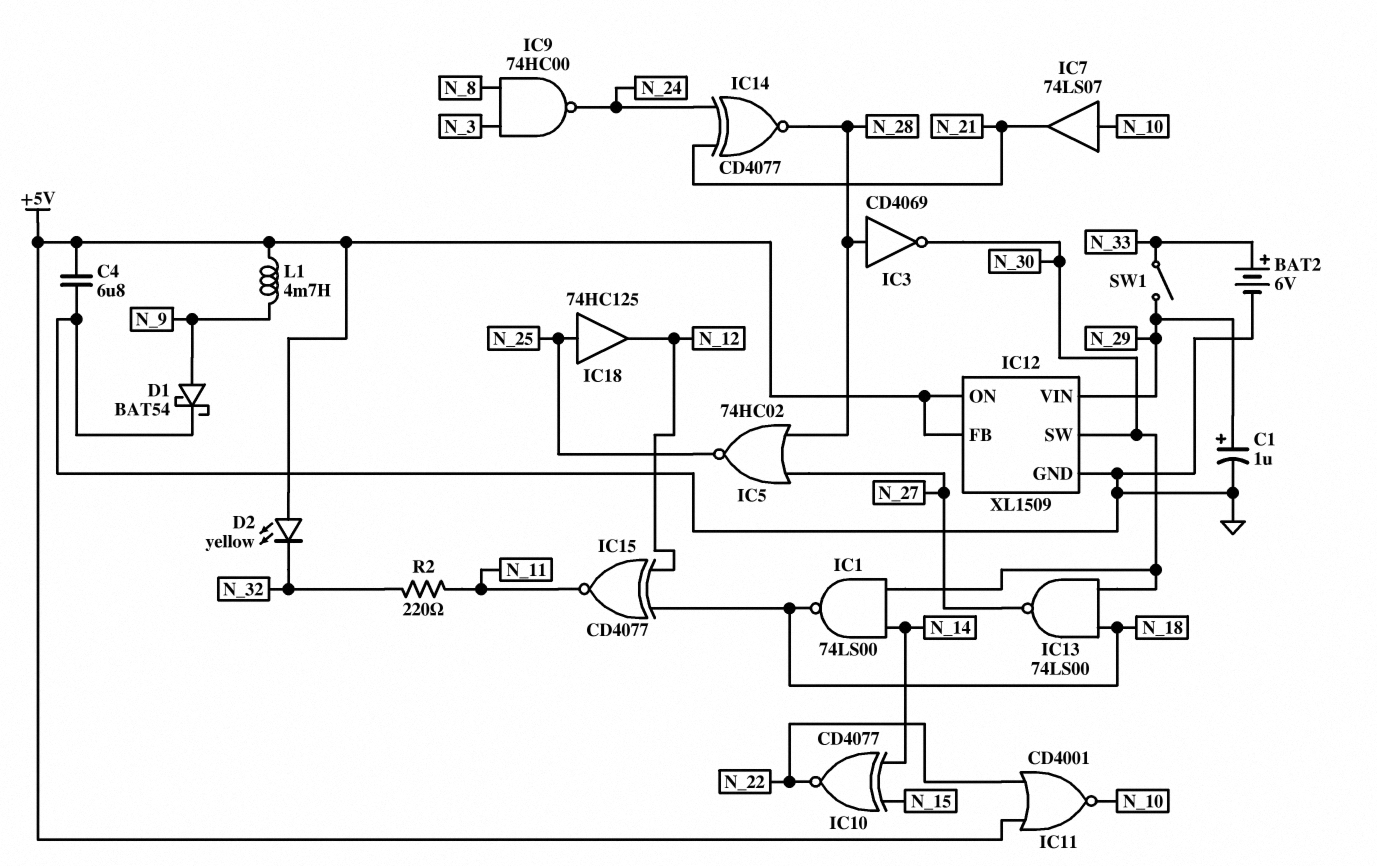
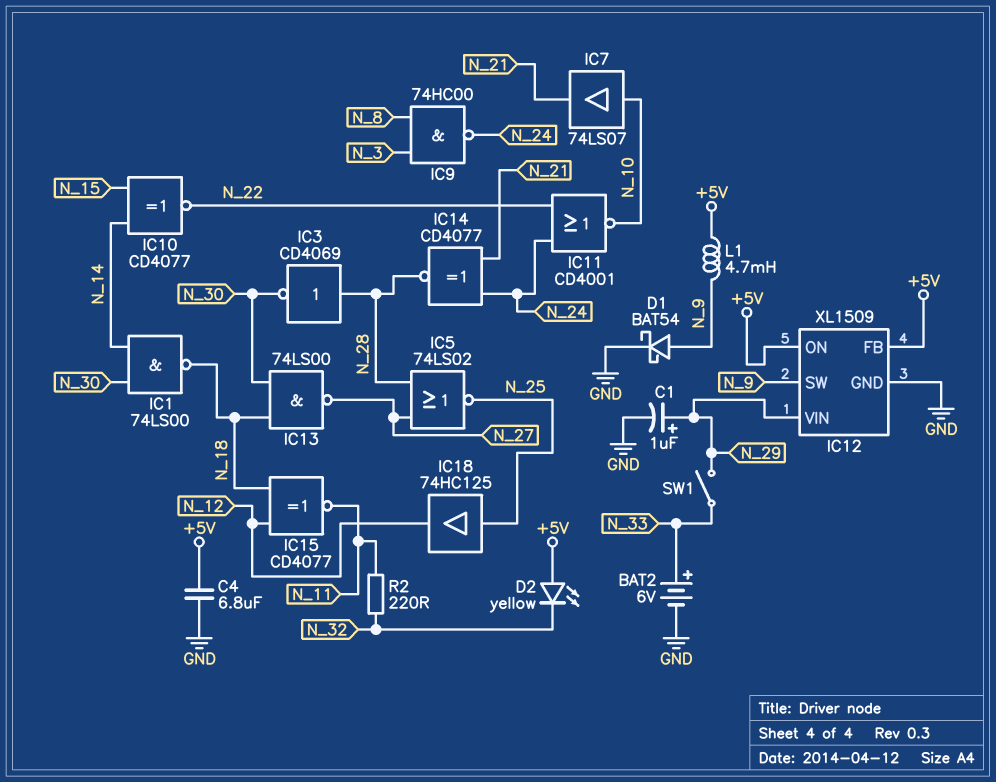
IC5: NOR 74HC02 (in N_27, in N_28, out N_25) -> NOR 74LS02 (in N_27, in N_28, out N_25)
IC11: NOR CD4001 (in +5V, in N_22, out N_10) -> NOR CD4001 (in N_22, in N_24, out N_10)
IC12 pin SW: N_30 -> N_9

